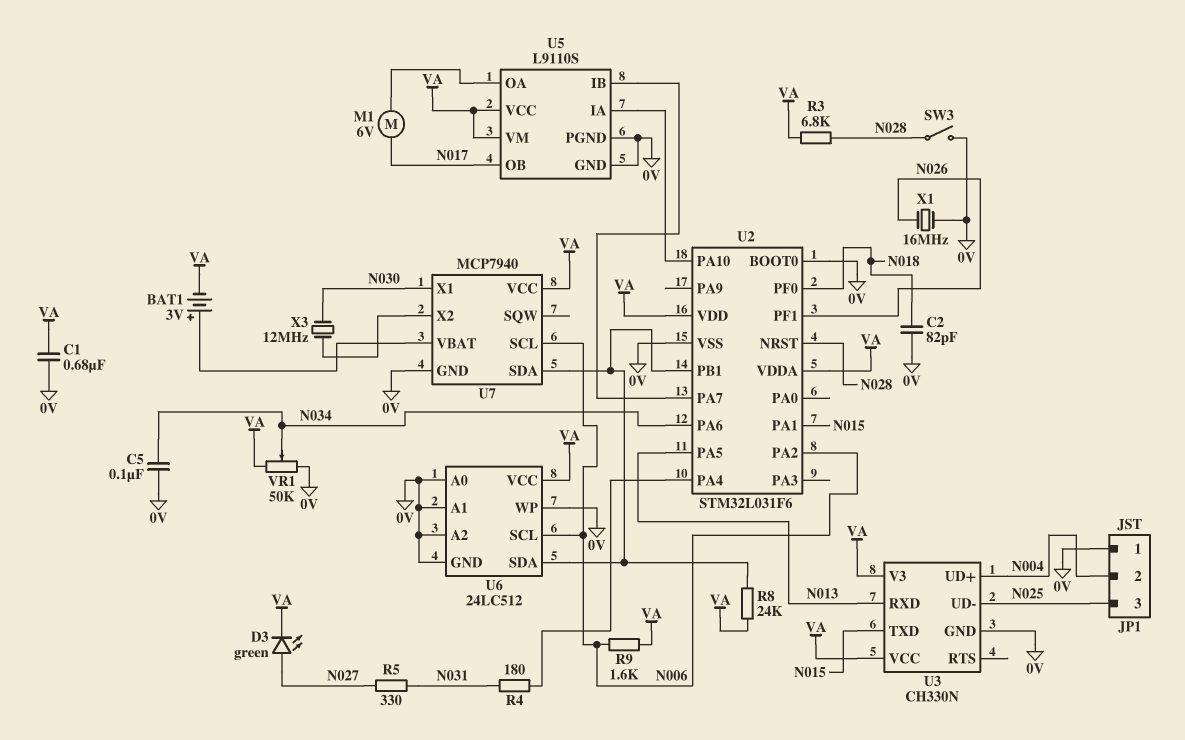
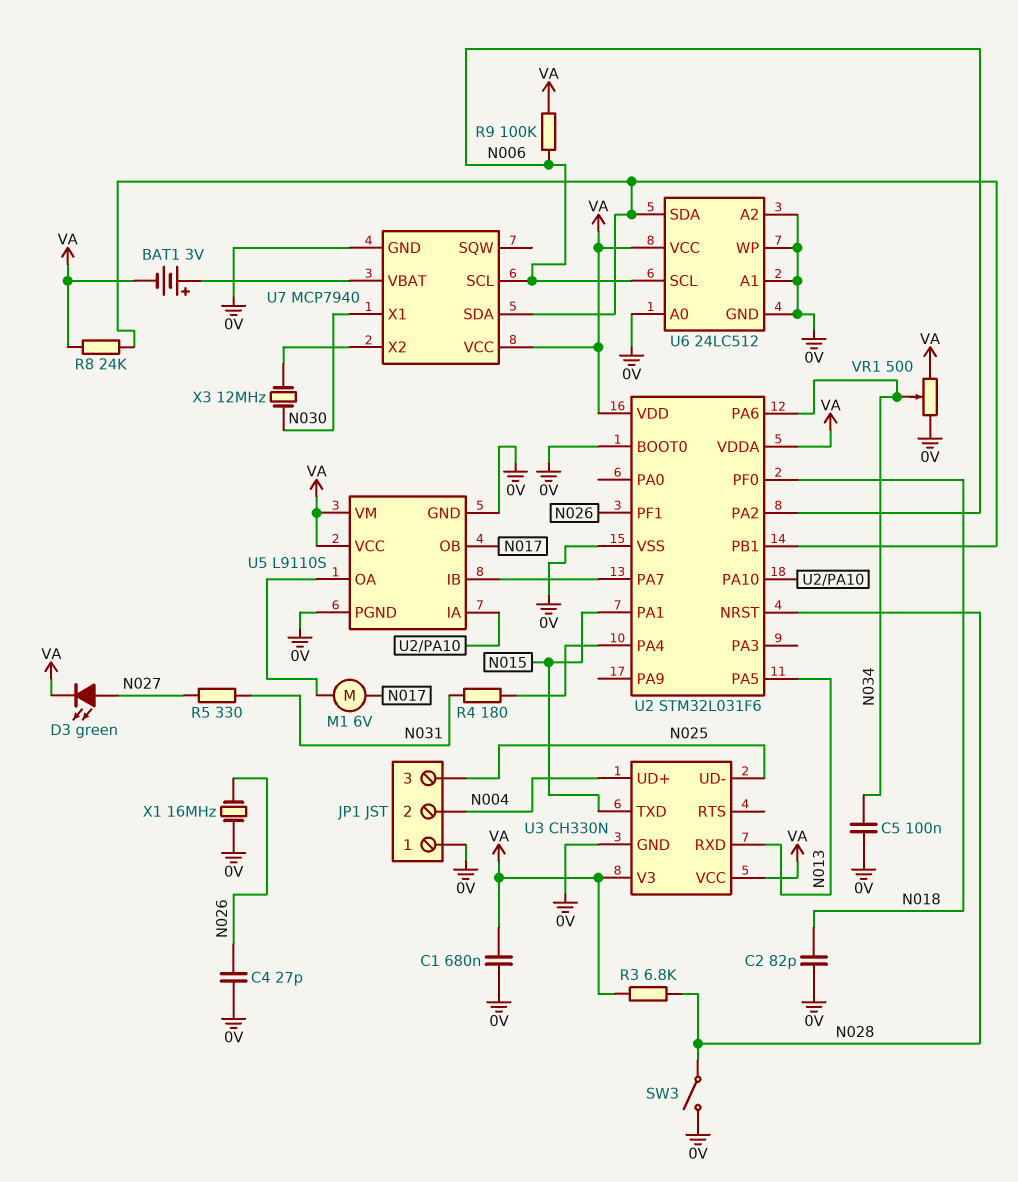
C4: none -> 27pF (0V, N026)
R9: 1.6k (N006, VA) -> 100k (N006, VA)
VR1: 50k (0V, VA, wiper N034) -> 500 (0V, VA, wiper N034)

